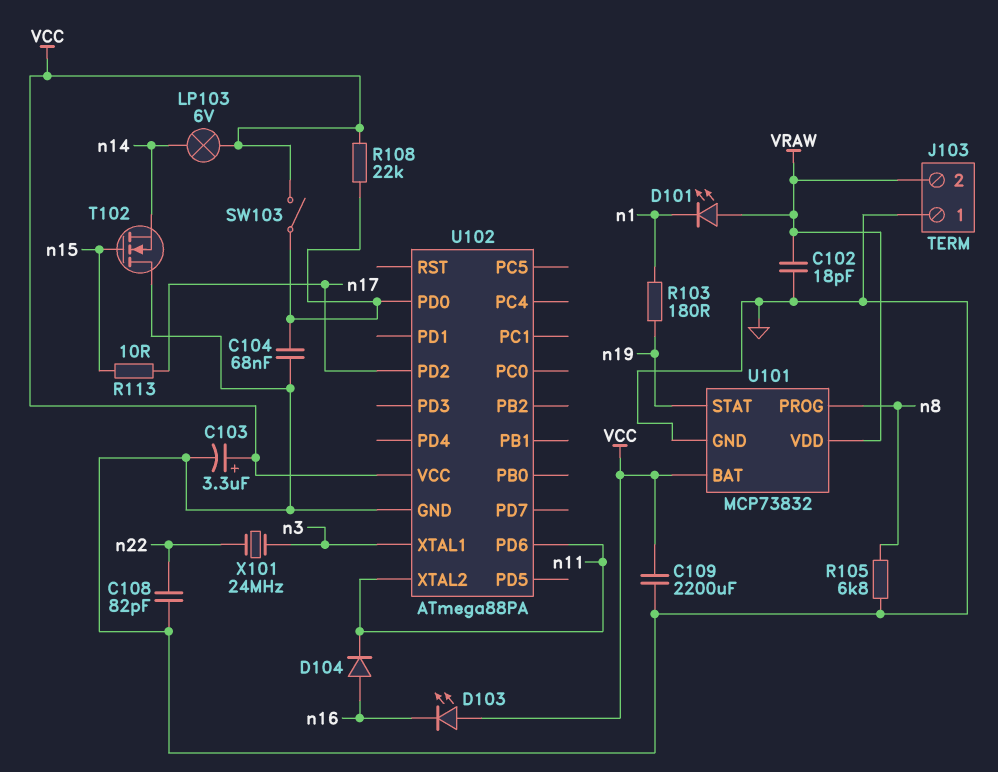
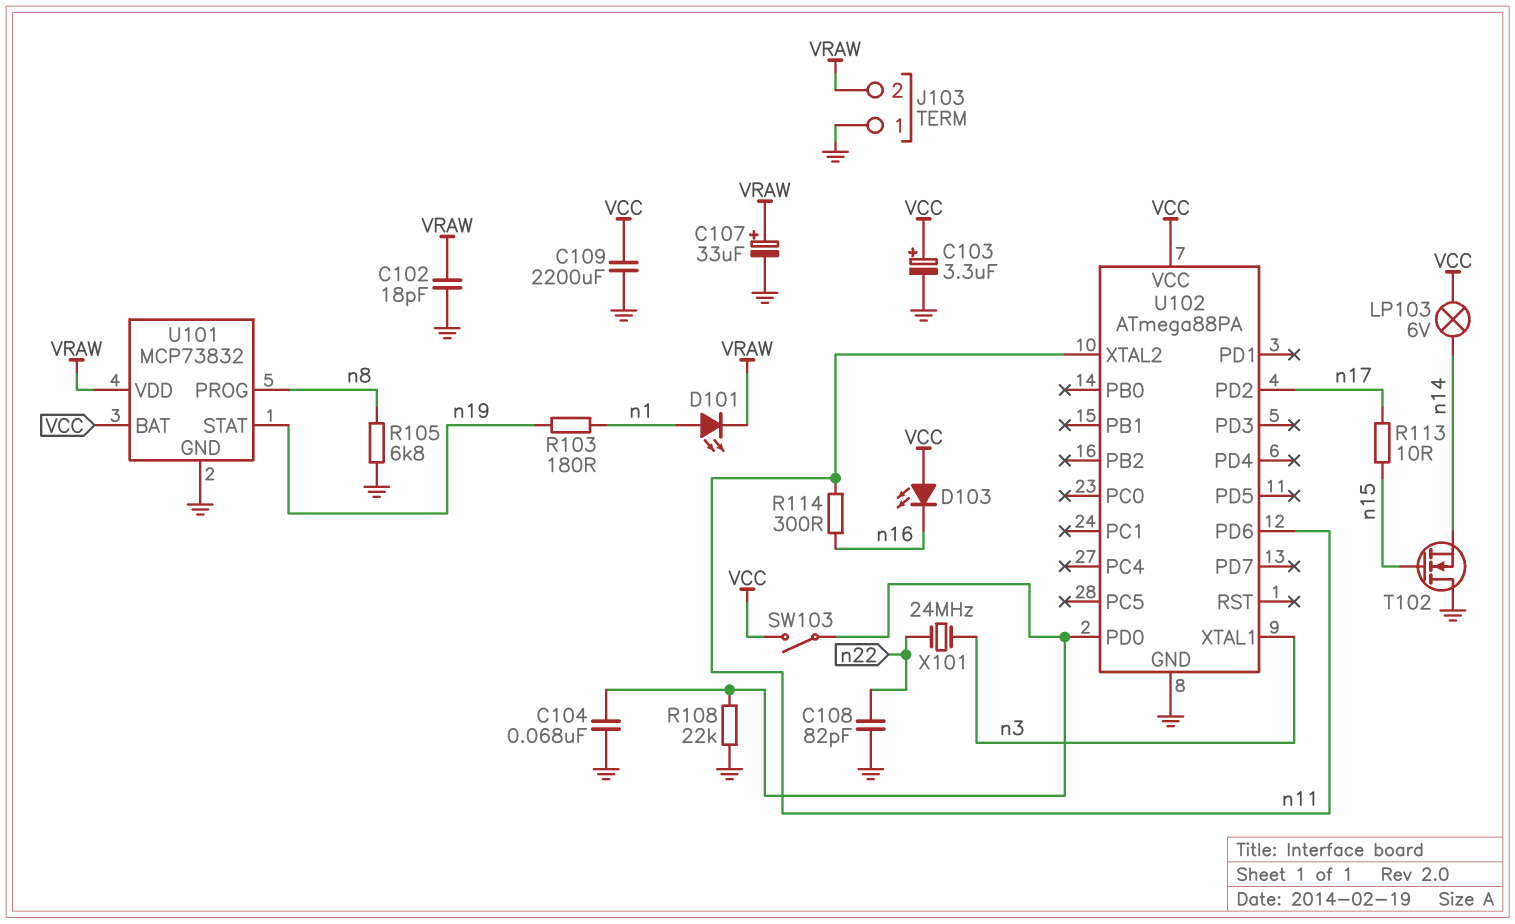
C107: none -> 33uF (plus VRAW, minus GND)
D101: LED (A VRAW, K n1) -> LED (A n1, K VRAW)
D104: diode (A n16, K n11) -> none
R108: 22k (U102/PD0, VCC) -> 22k (GND, U102/PD0)
R114: none -> 300 (n11, n16)

